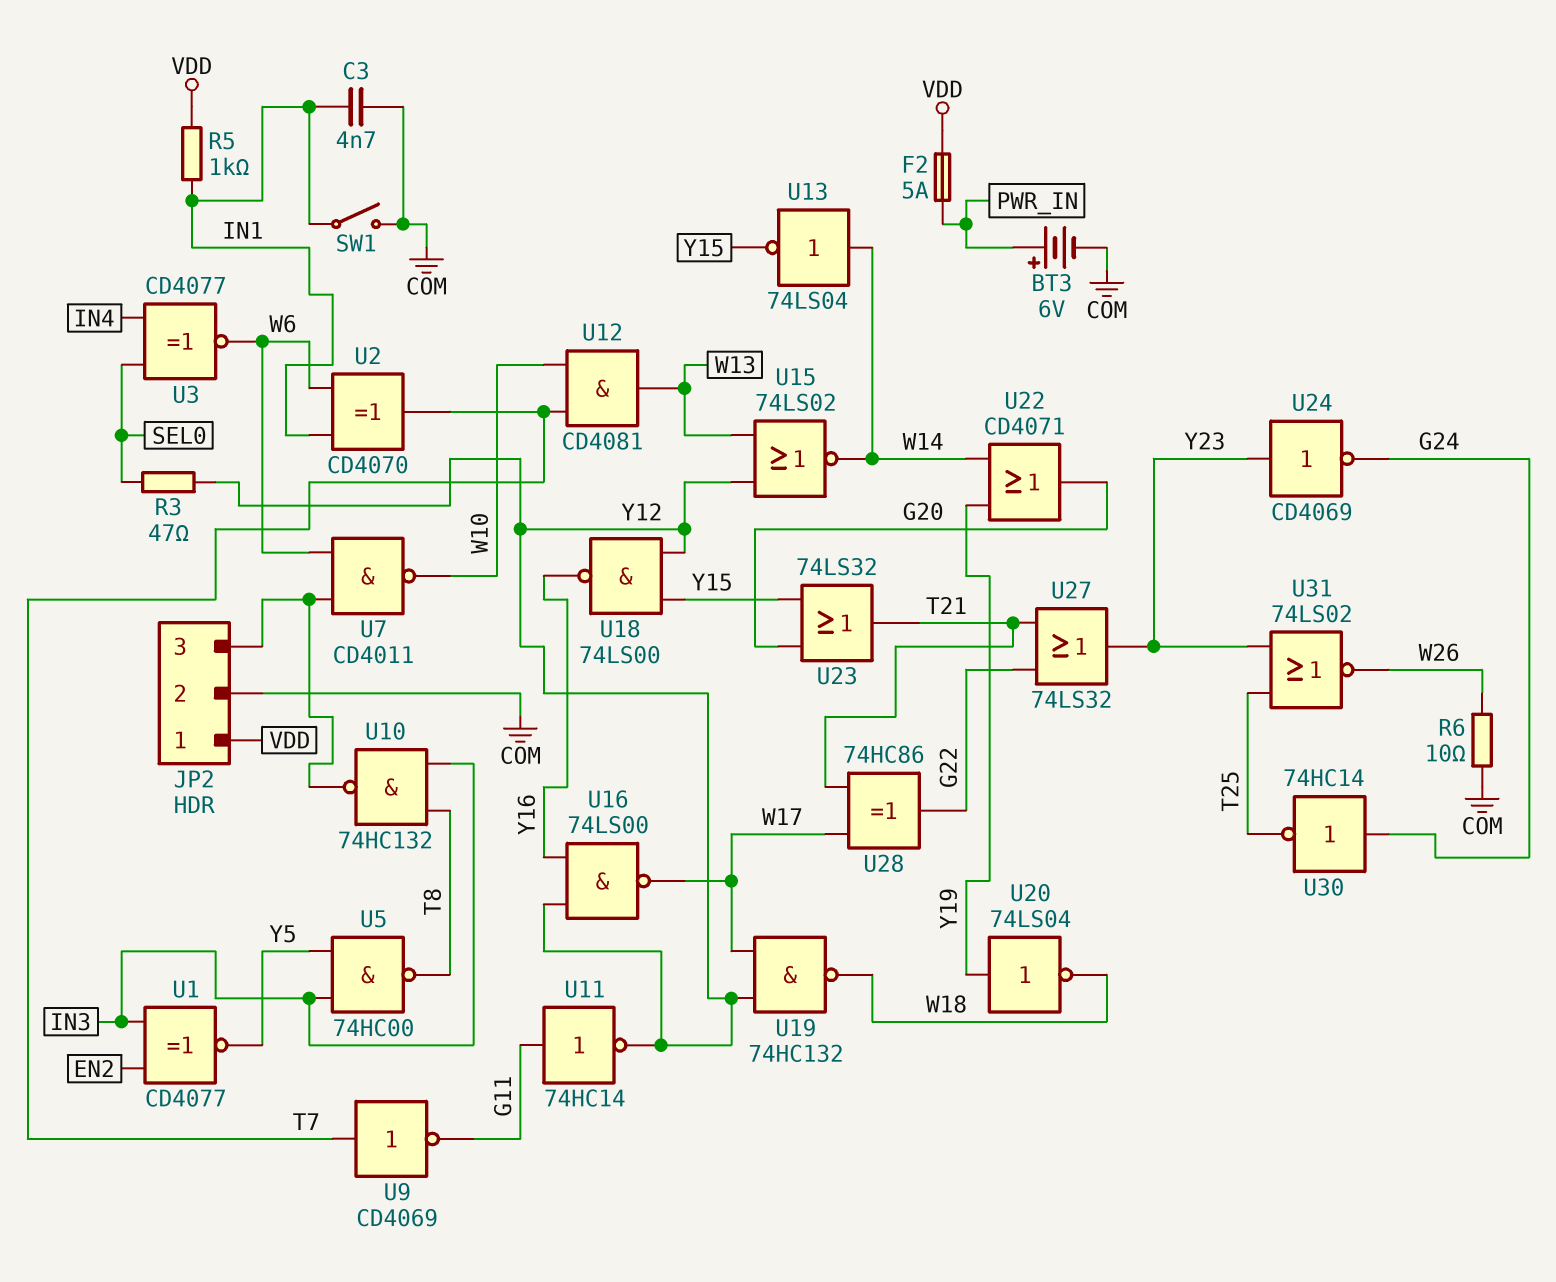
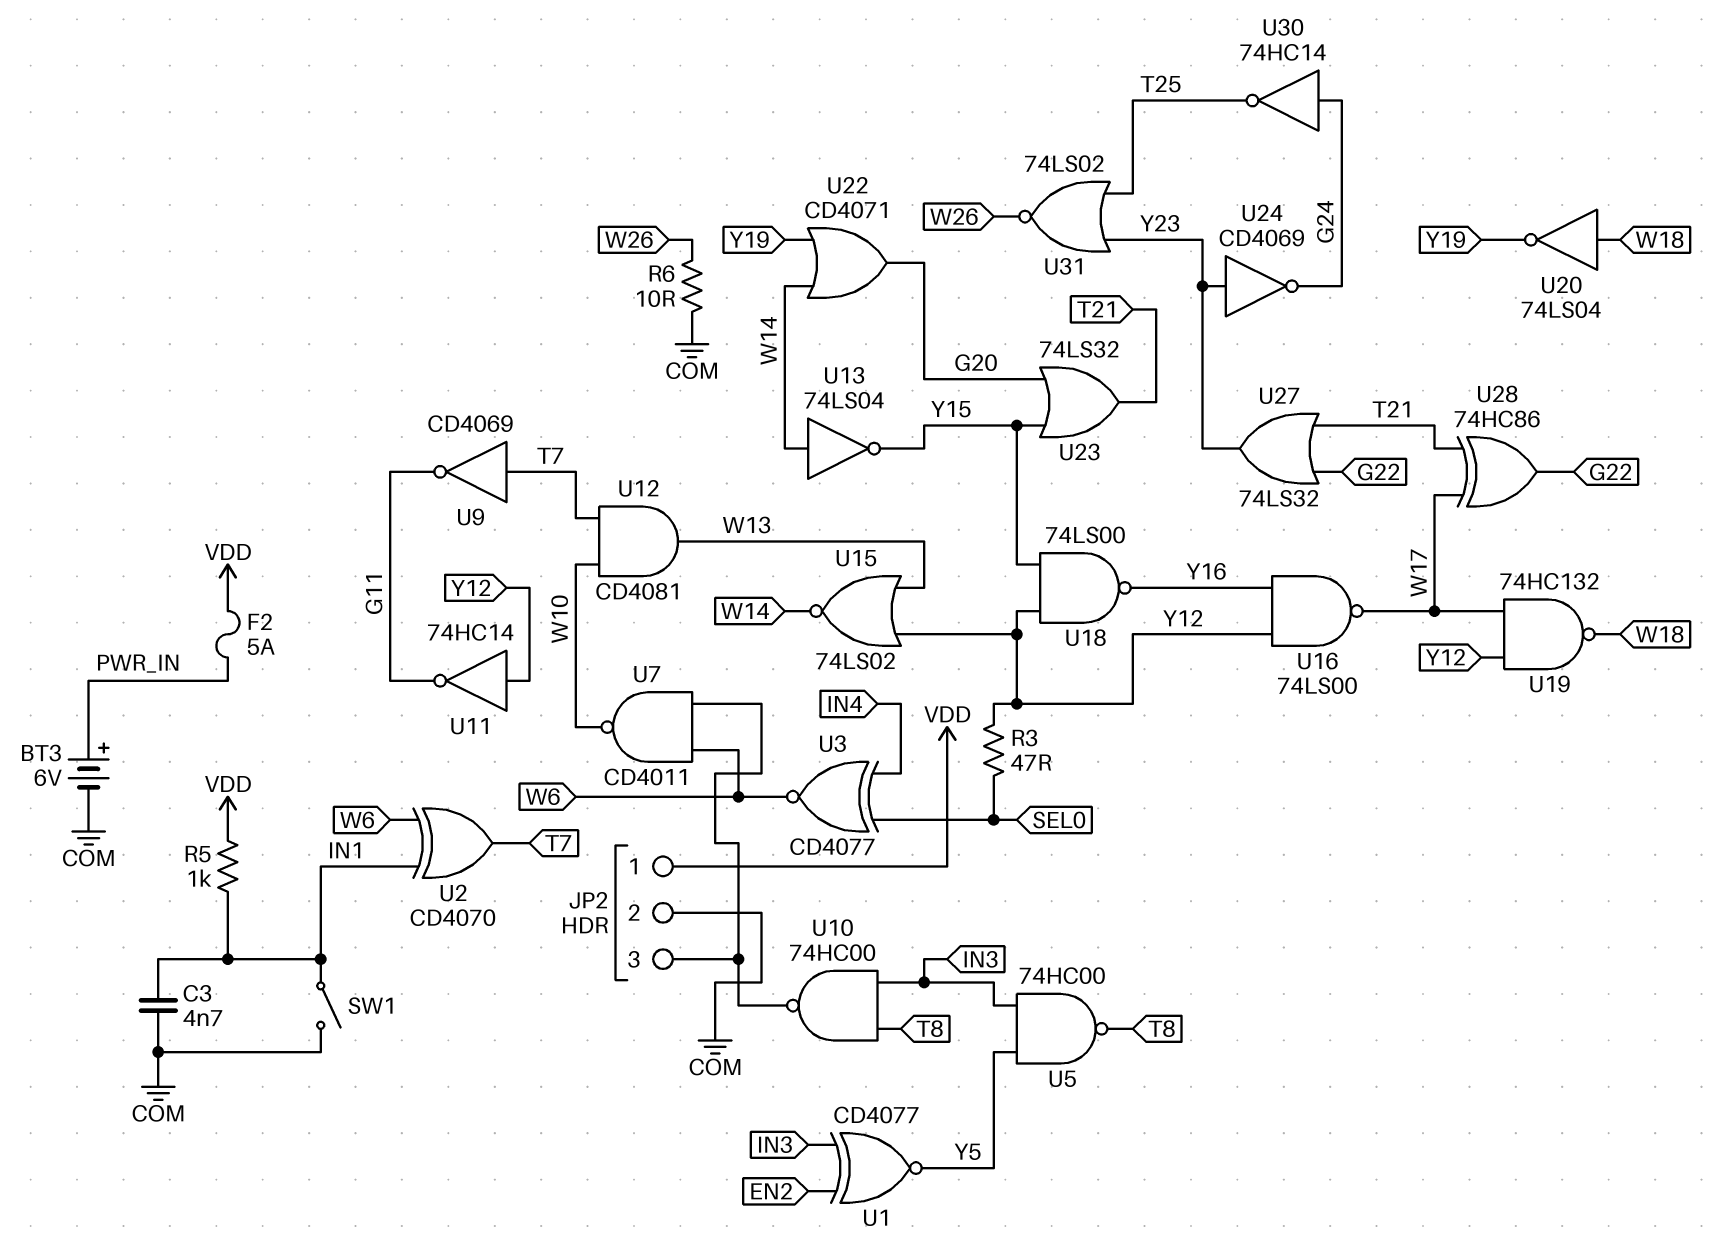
U10: NAND 74HC132 (in IN3, in T8, out JP2/3) -> NAND 74HC00 (in IN3, in T8, out JP2/3)
U11: NOT 74HC14 (in G11, out Y12) -> NOT 74HC14 (in Y12, out G11)
U20: NOT 74LS04 (in Y19, out W18) -> NOT 74LS04 (in W18, out Y19)

